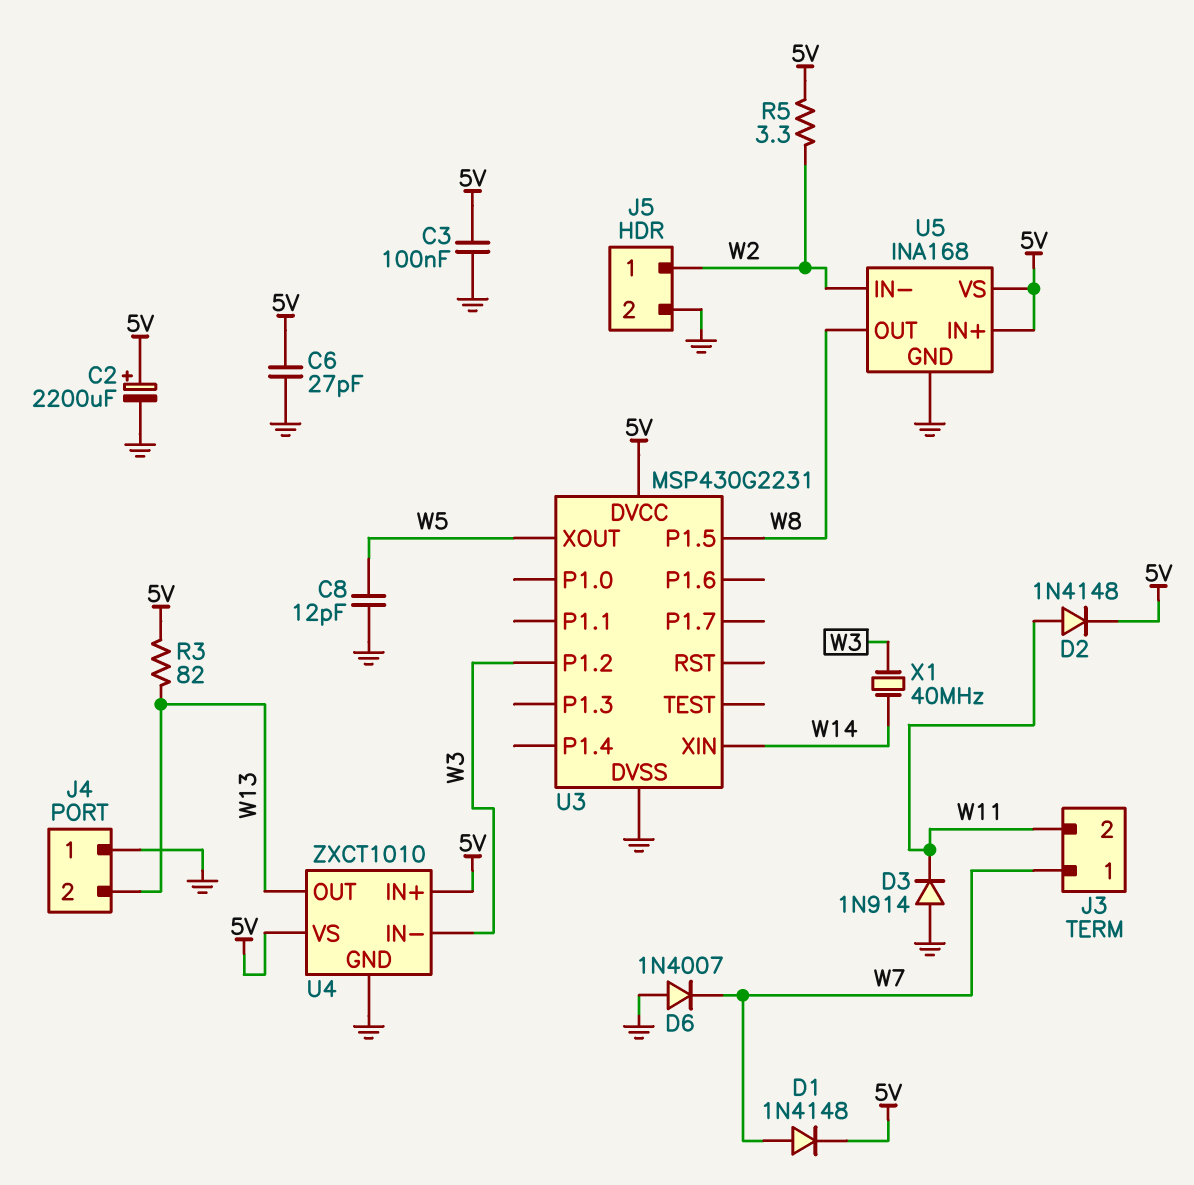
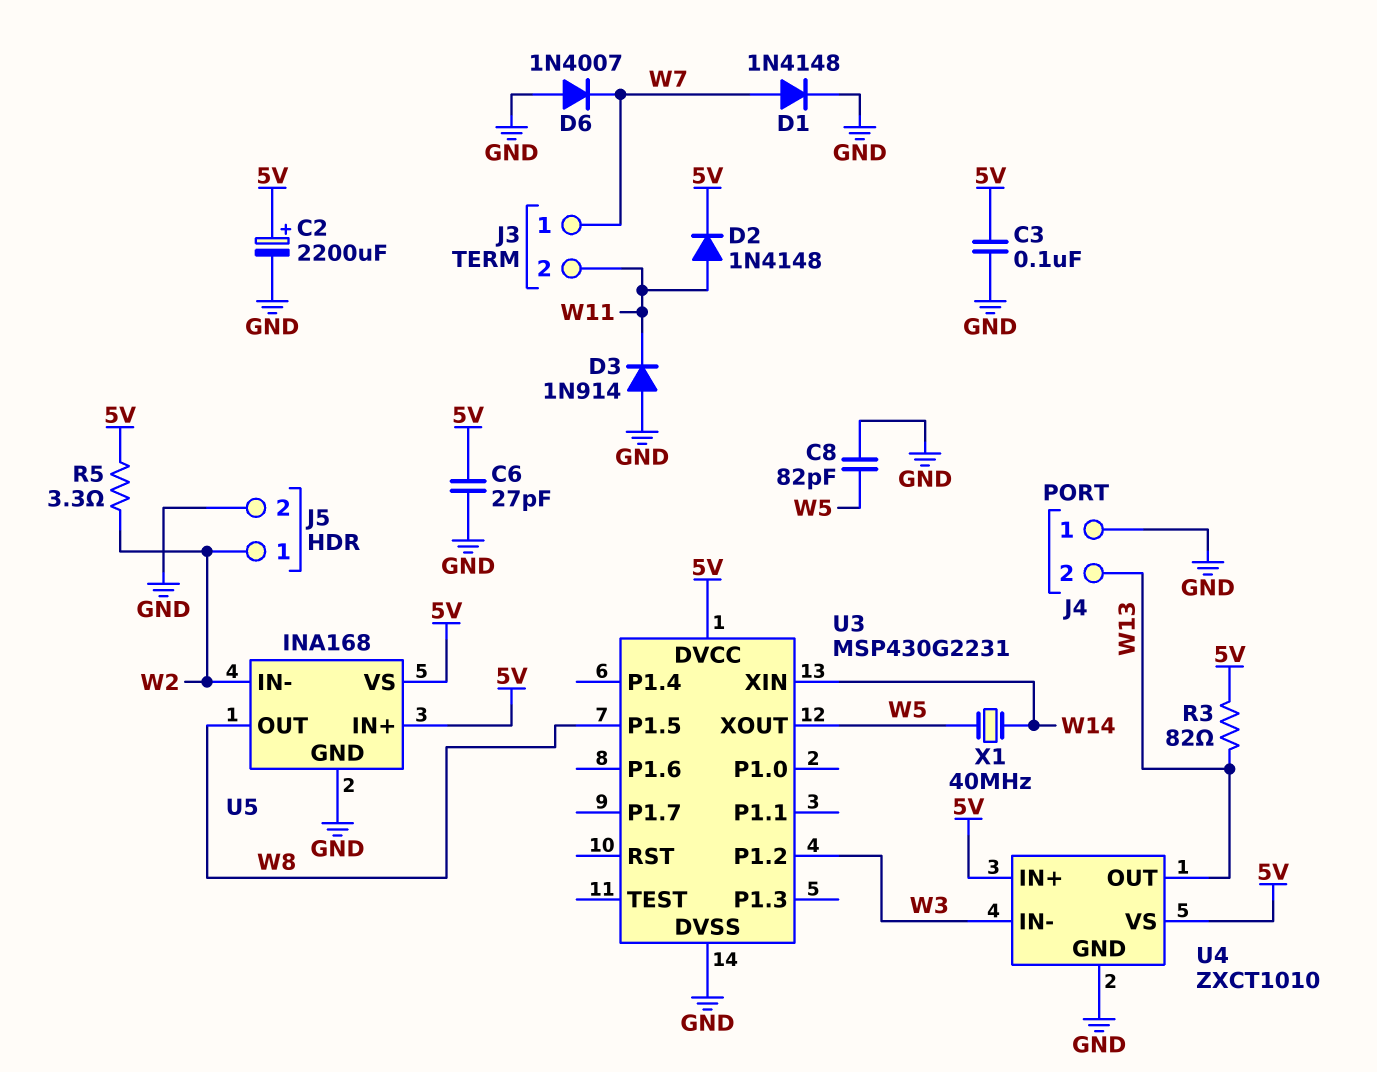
C8: 12pF (GND, W5) -> 82pF (GND, W5)
D1: diode 1N4148 (A W7, K 5V) -> diode 1N4148 (A W7, K GND)
X1: 40MHz (W3, W14) -> 40MHz (W5, W14)

